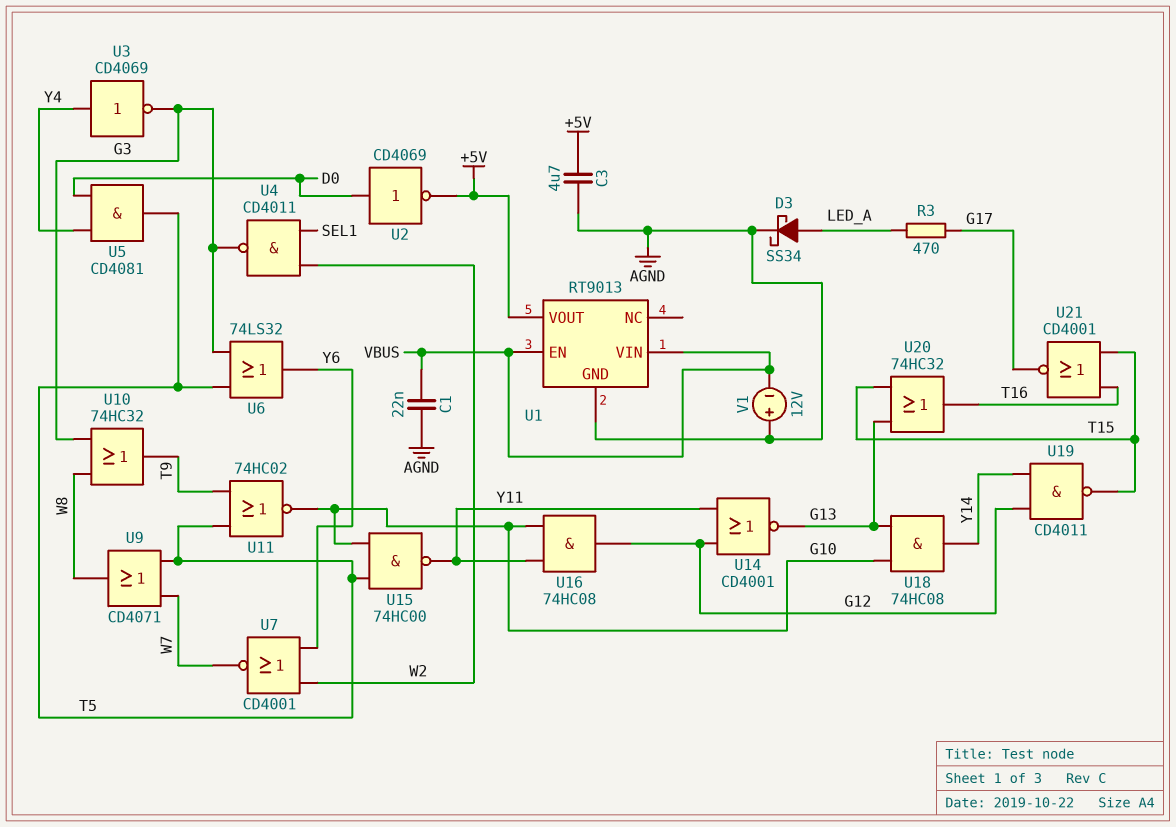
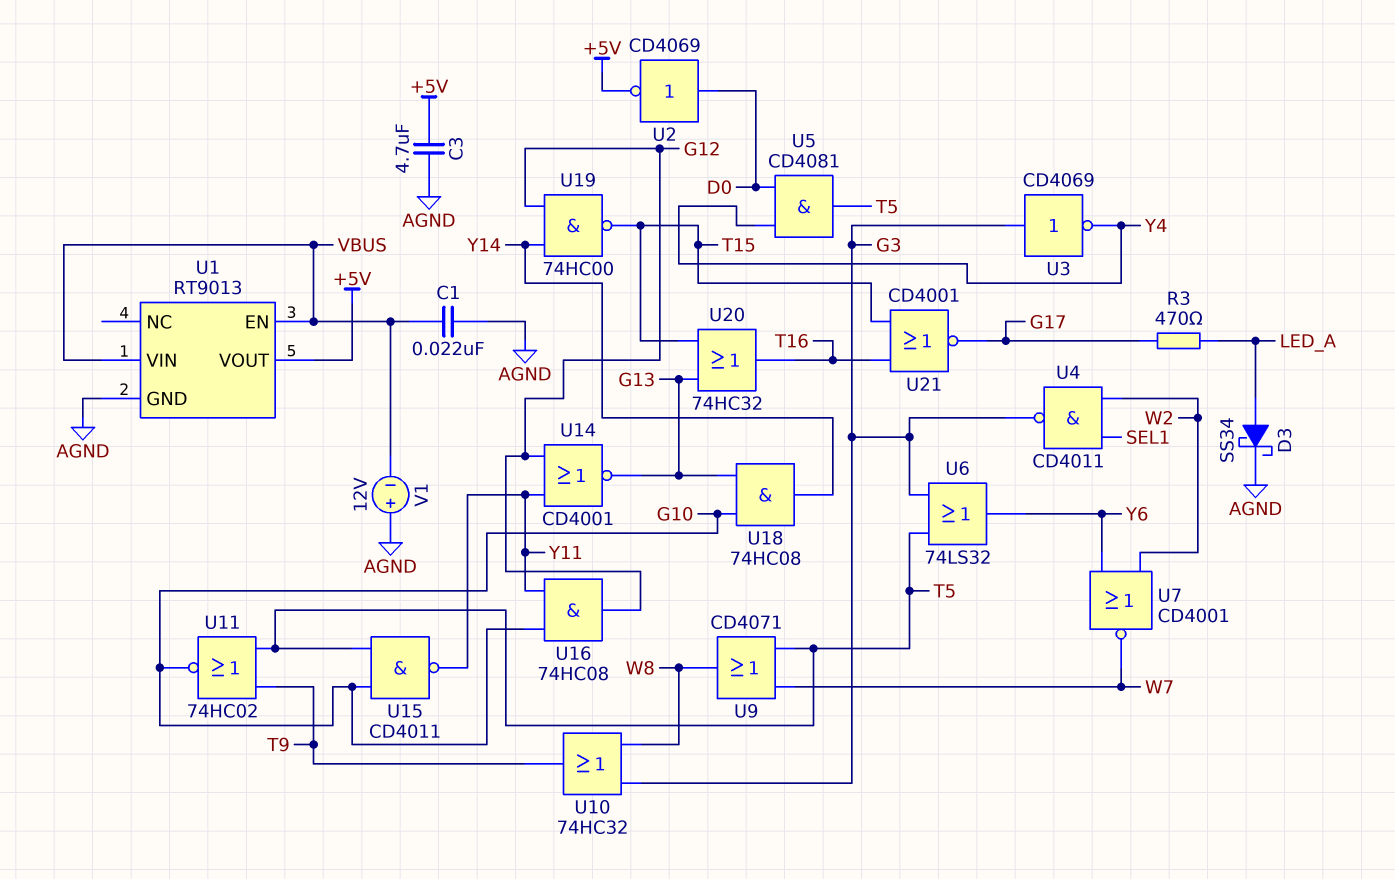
U3: NOT CD4069 (in Y4, out G3) -> NOT CD4069 (in G3, out Y4)
U15: NAND 74HC00 (in G10, in T5, out Y11) -> NAND CD4011 (in G10, in T5, out Y11)
U19: NAND CD4011 (in G12, in Y14, out T15) -> NAND 74HC00 (in G12, in Y14, out T15)

